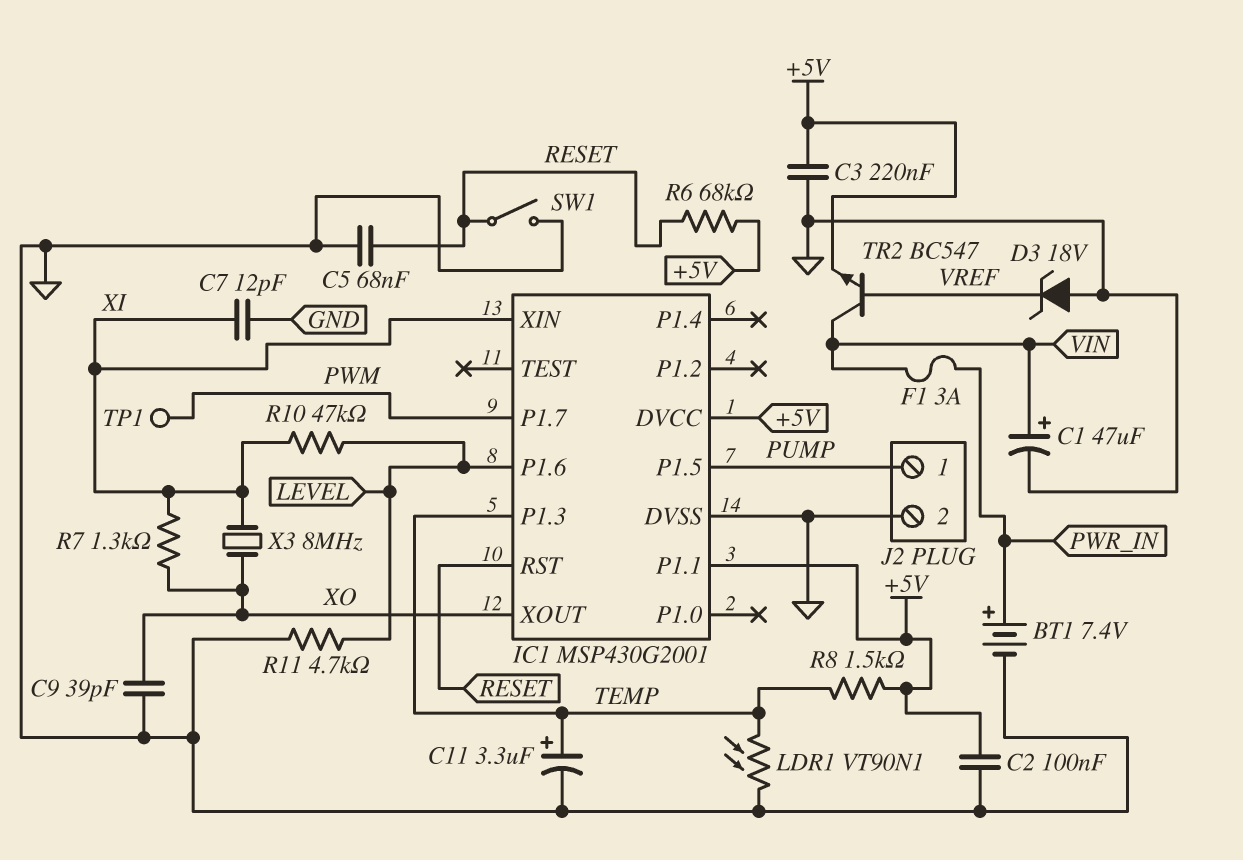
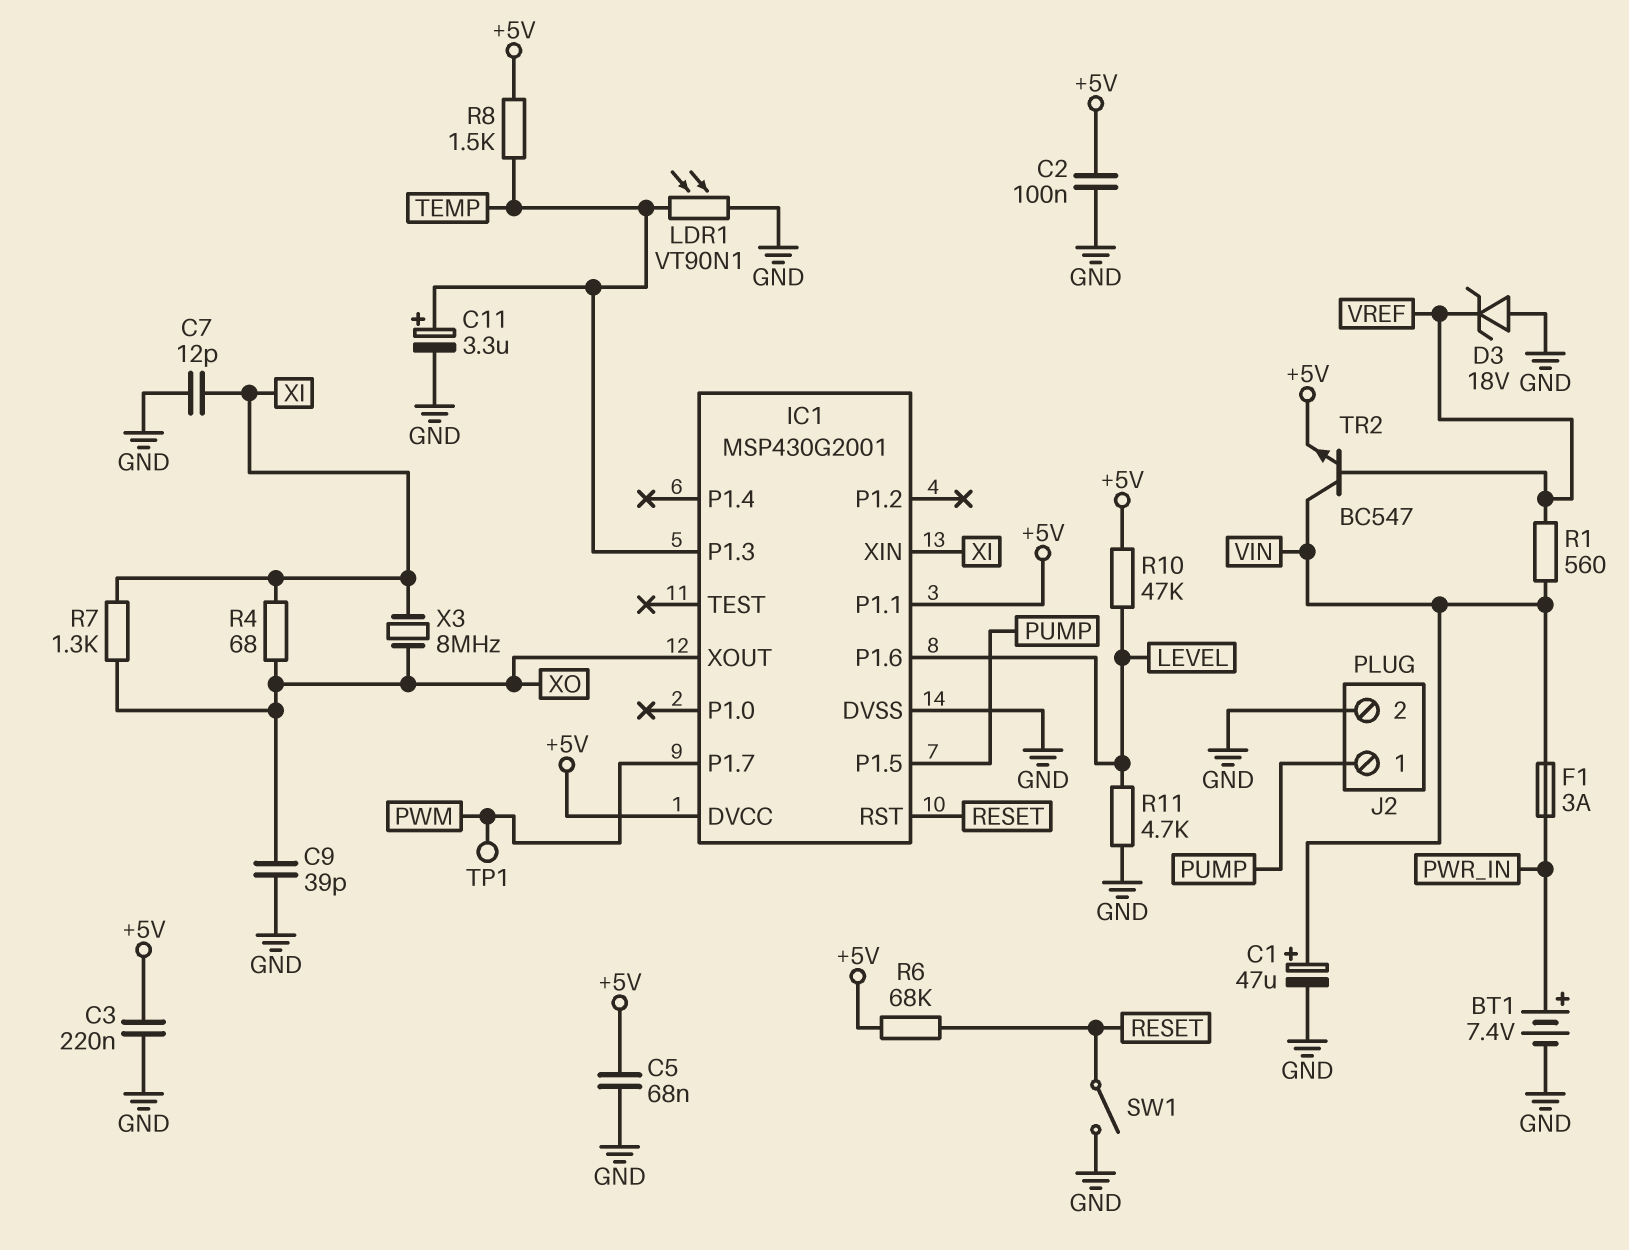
C5: 68nF (GND, RESET) -> 68nF (+5V, GND)
R1: none -> 560 (VIN, VREF)
R4: none -> 68 (XI, XO)
R10: 47k (LEVEL, XI) -> 47k (+5V, LEVEL)

